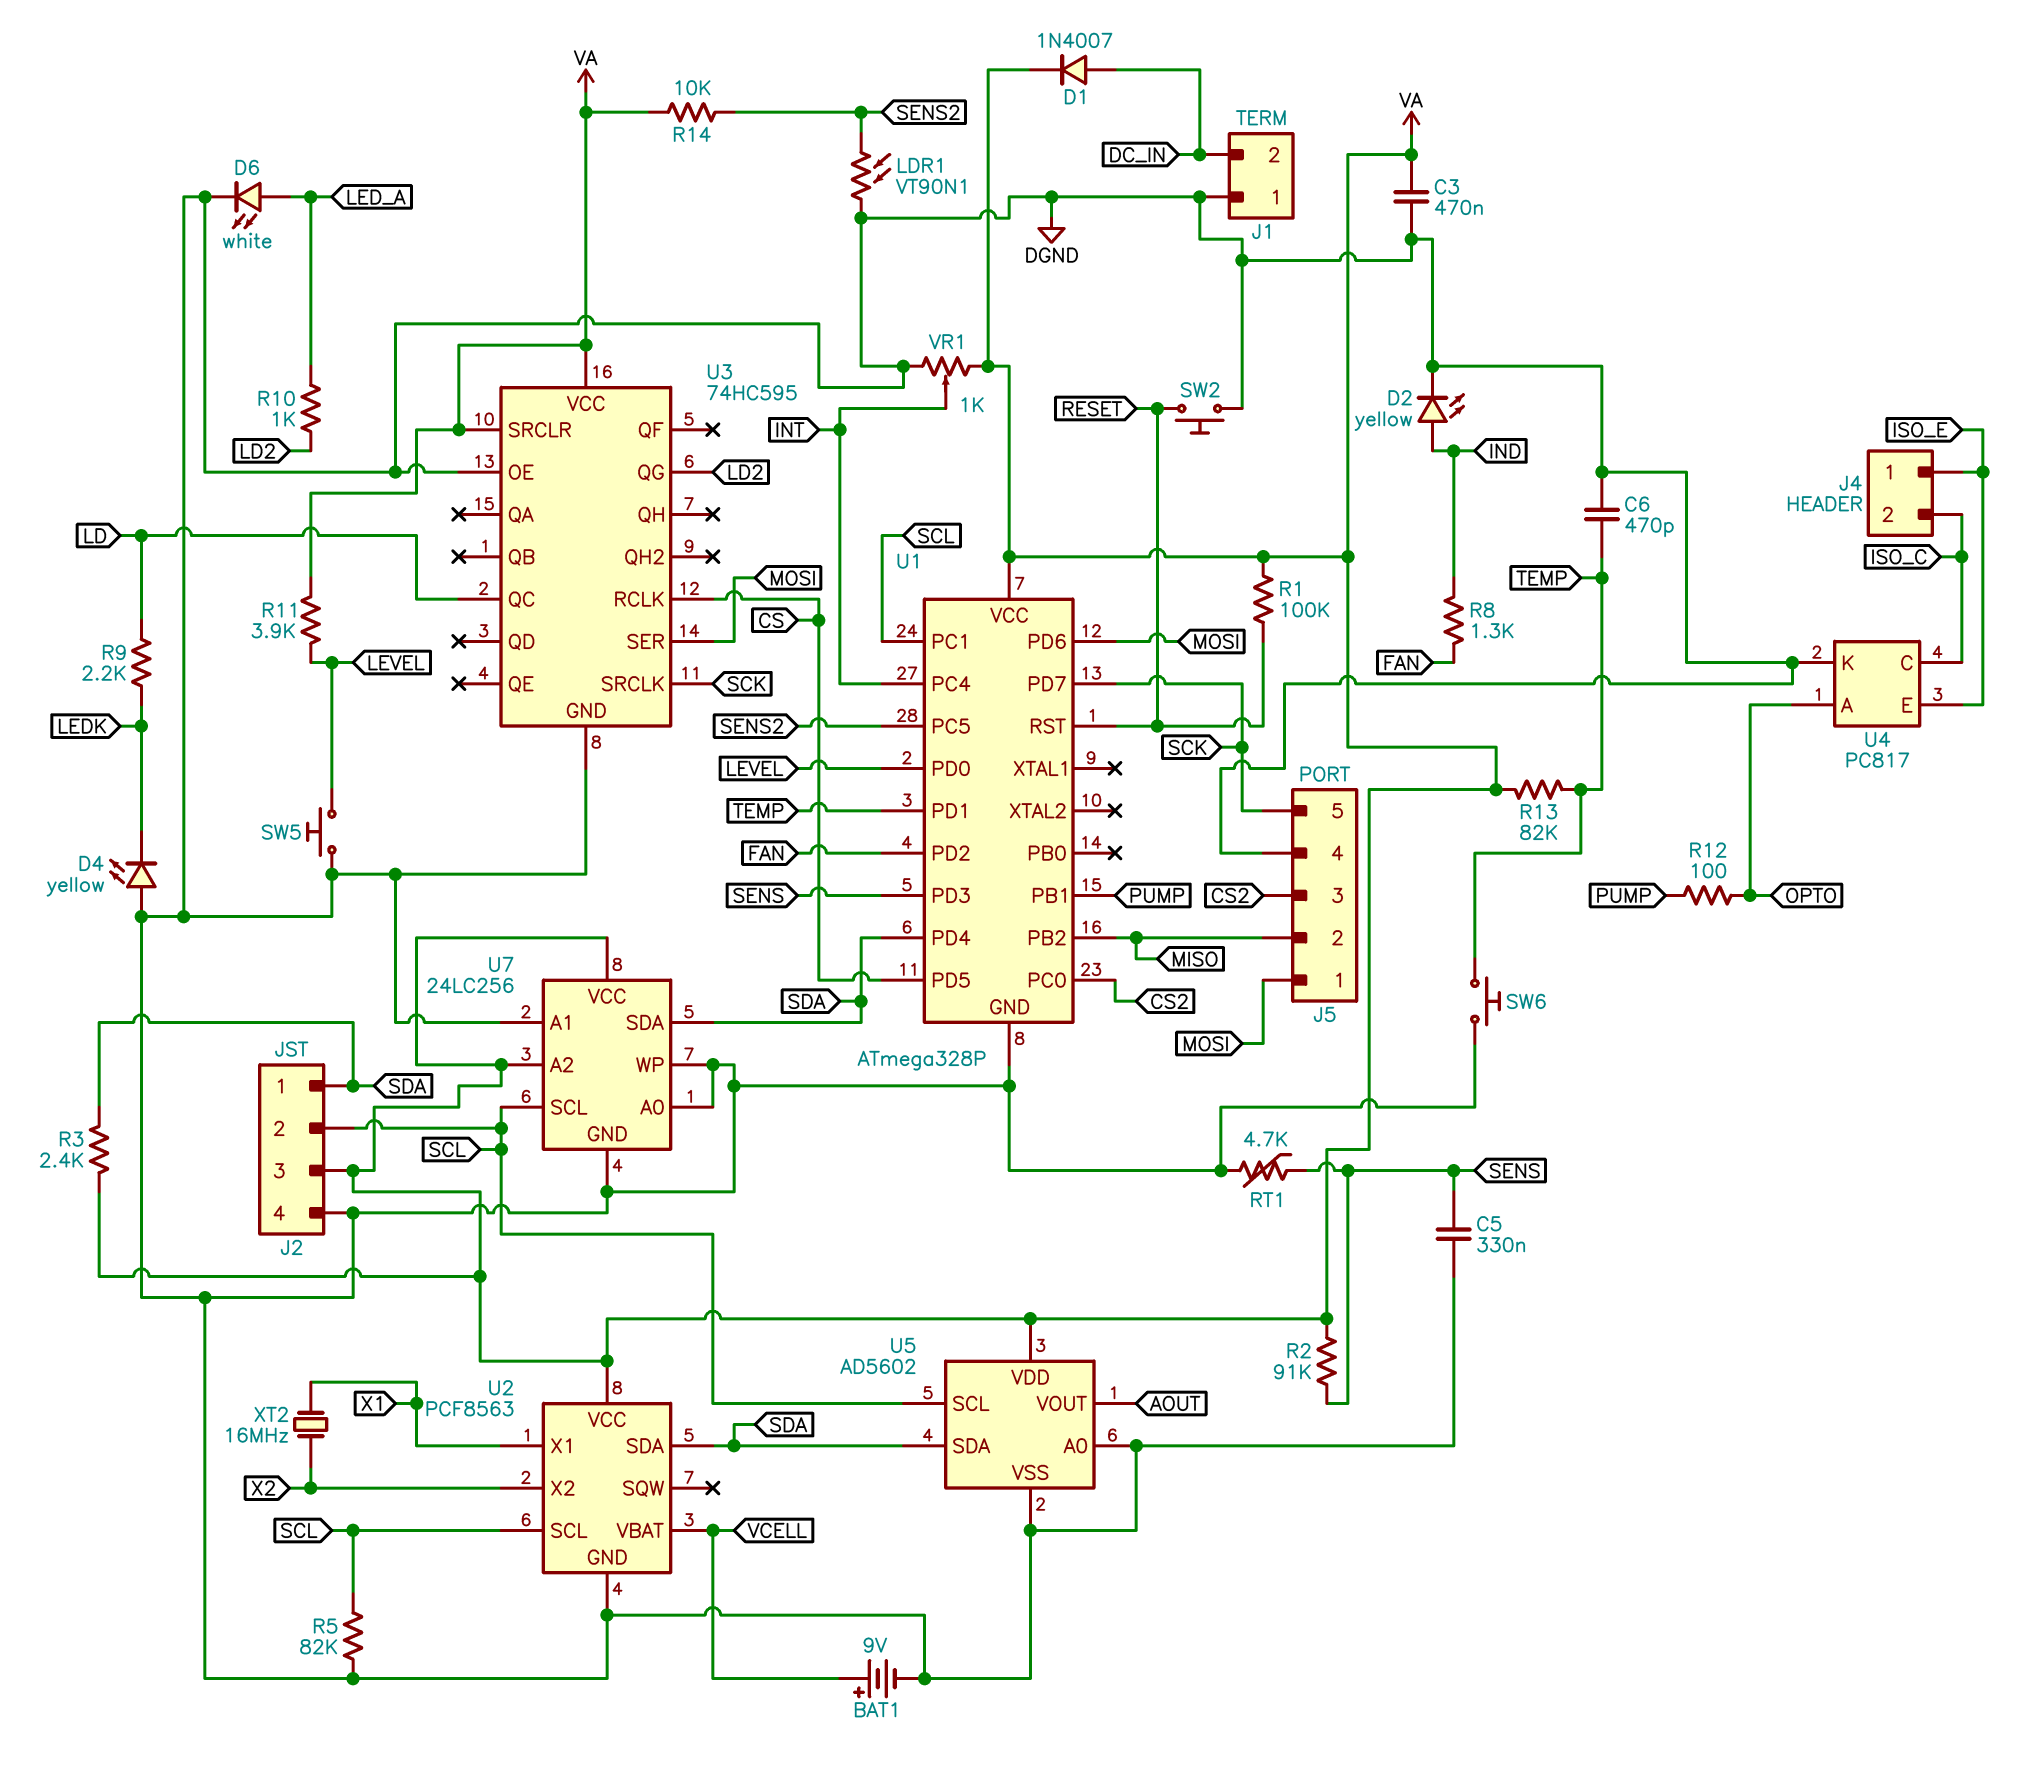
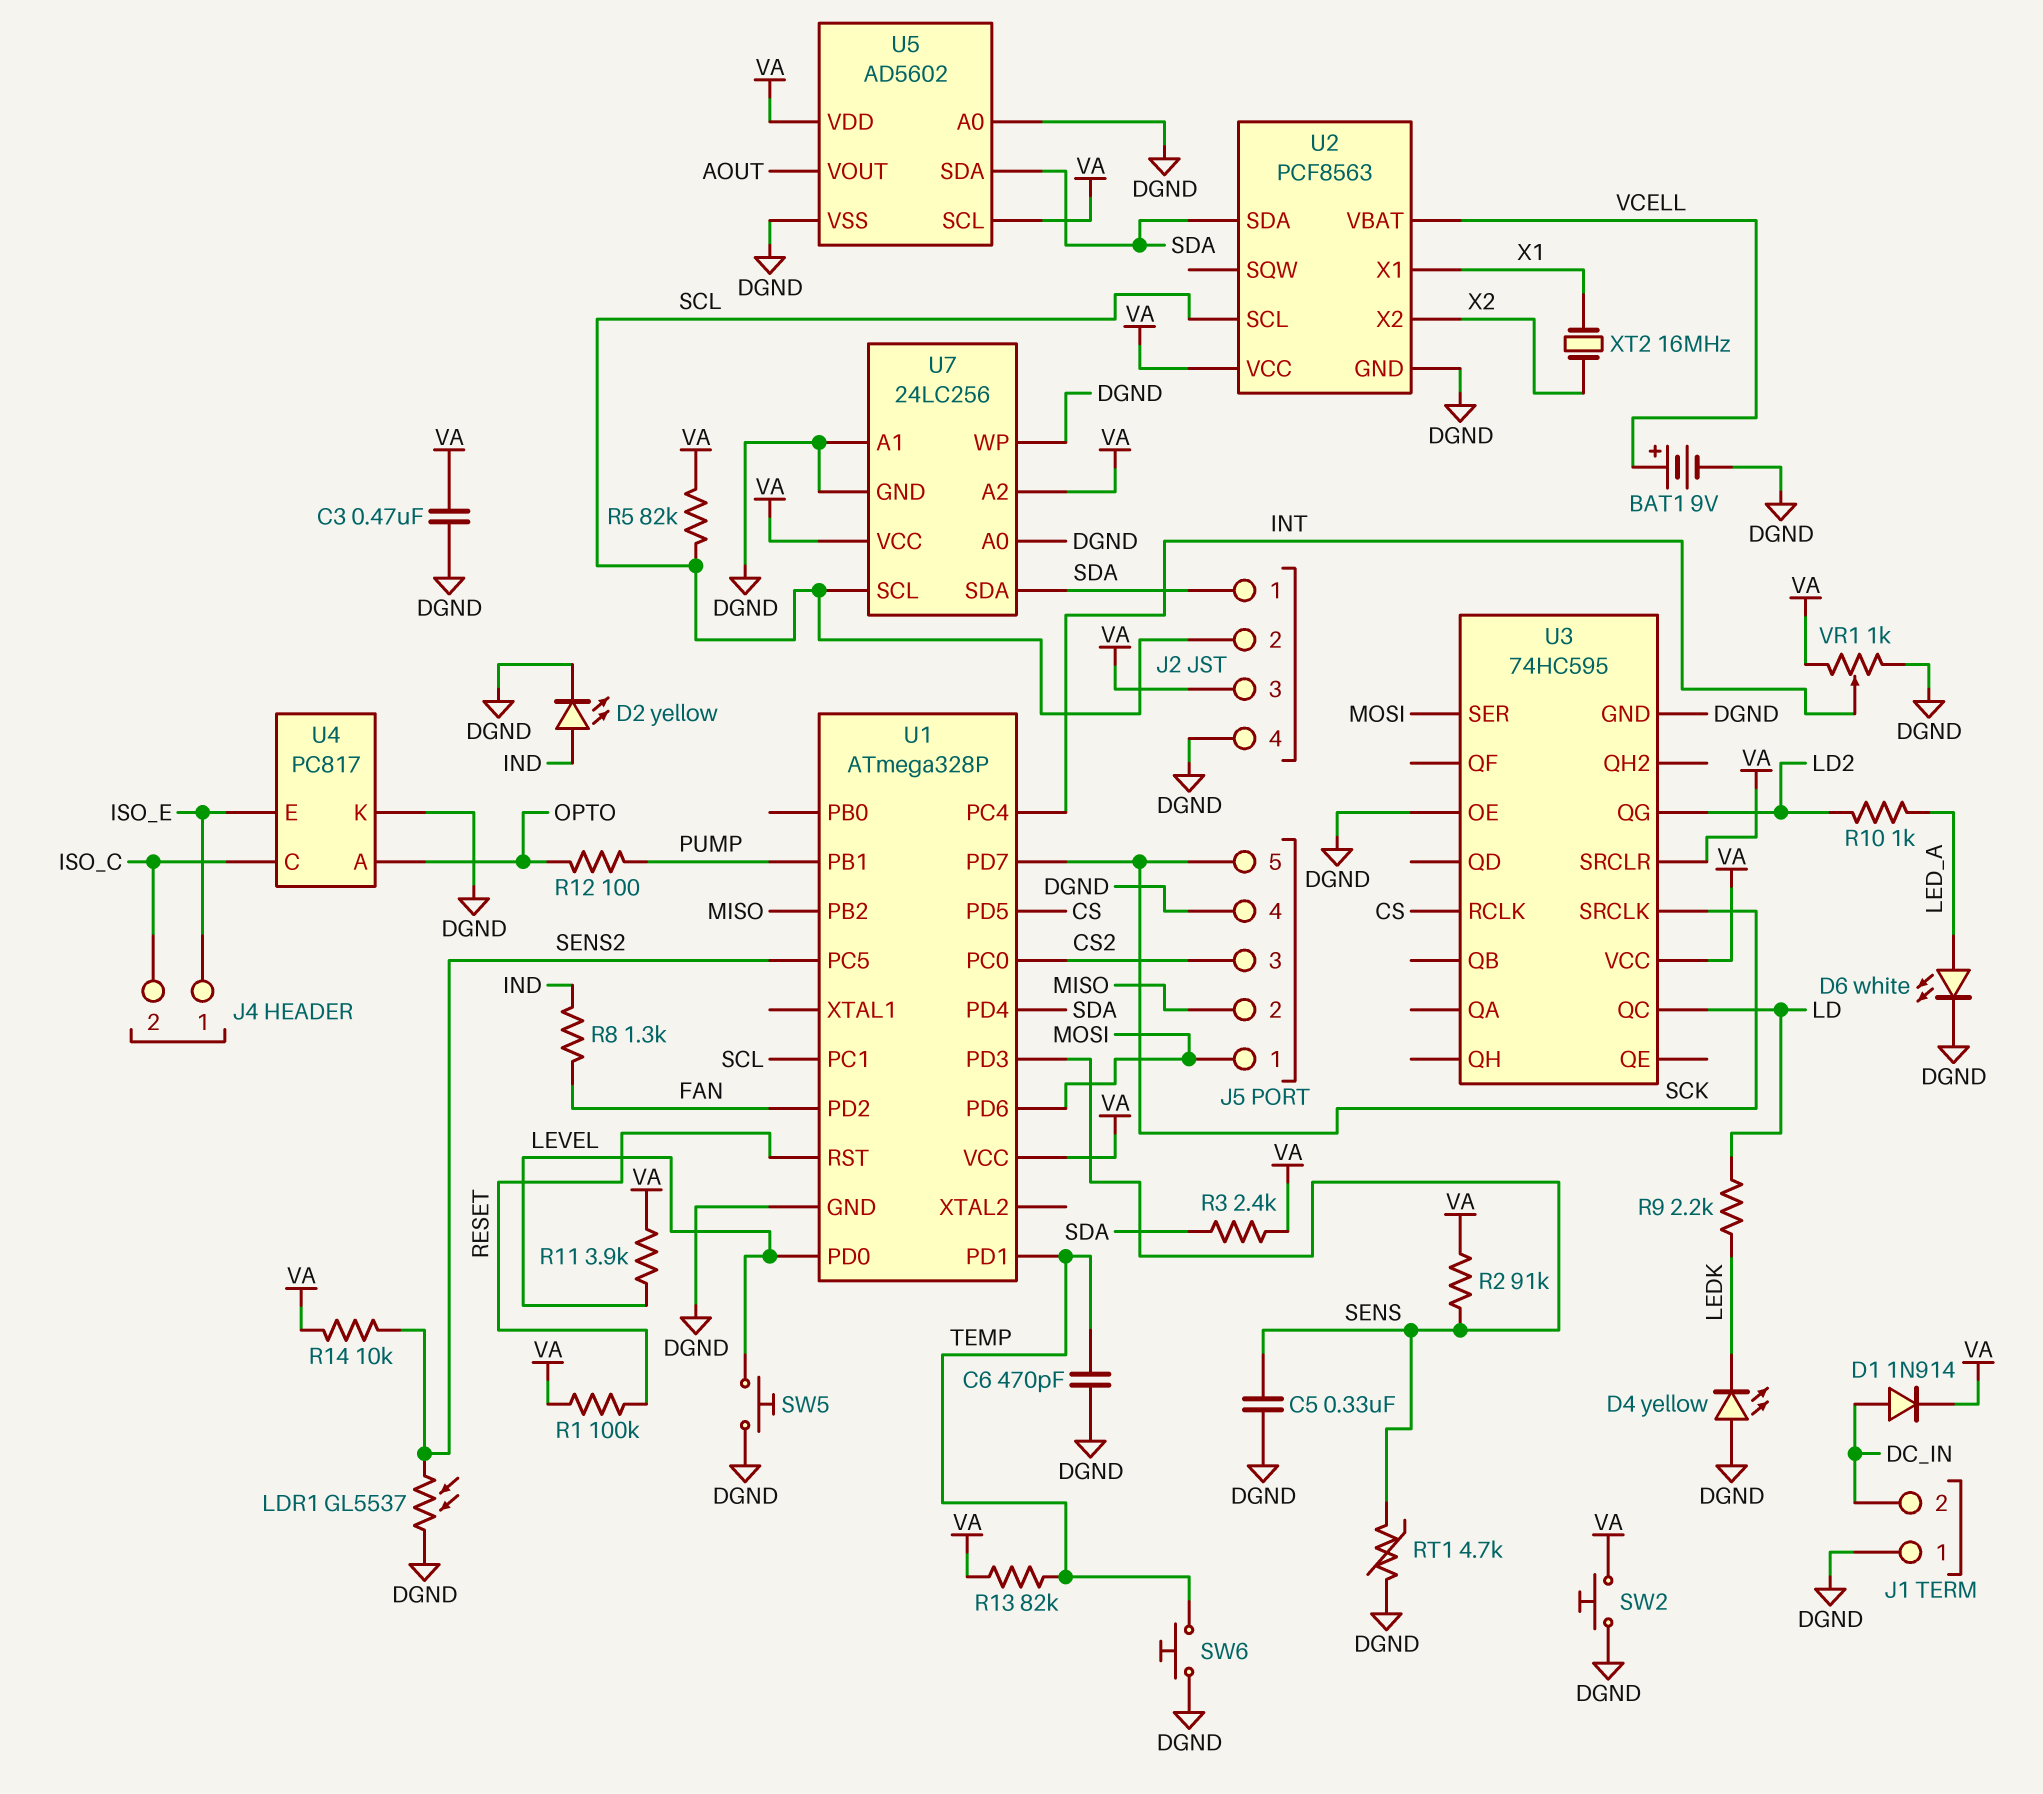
D1: diode 1N4007 (A DC_IN, K VA) -> diode 1N914 (A DC_IN, K VA)
LDR1: VT90N1 (DGND, SENS2) -> GL5537 (DGND, SENS2)
R5: 82k (DGND, SCL) -> 82k (SCL, VA)
SW2: button (DGND, RESET) -> button (DGND, VA)
U5 pin SCL: SCL -> VA

